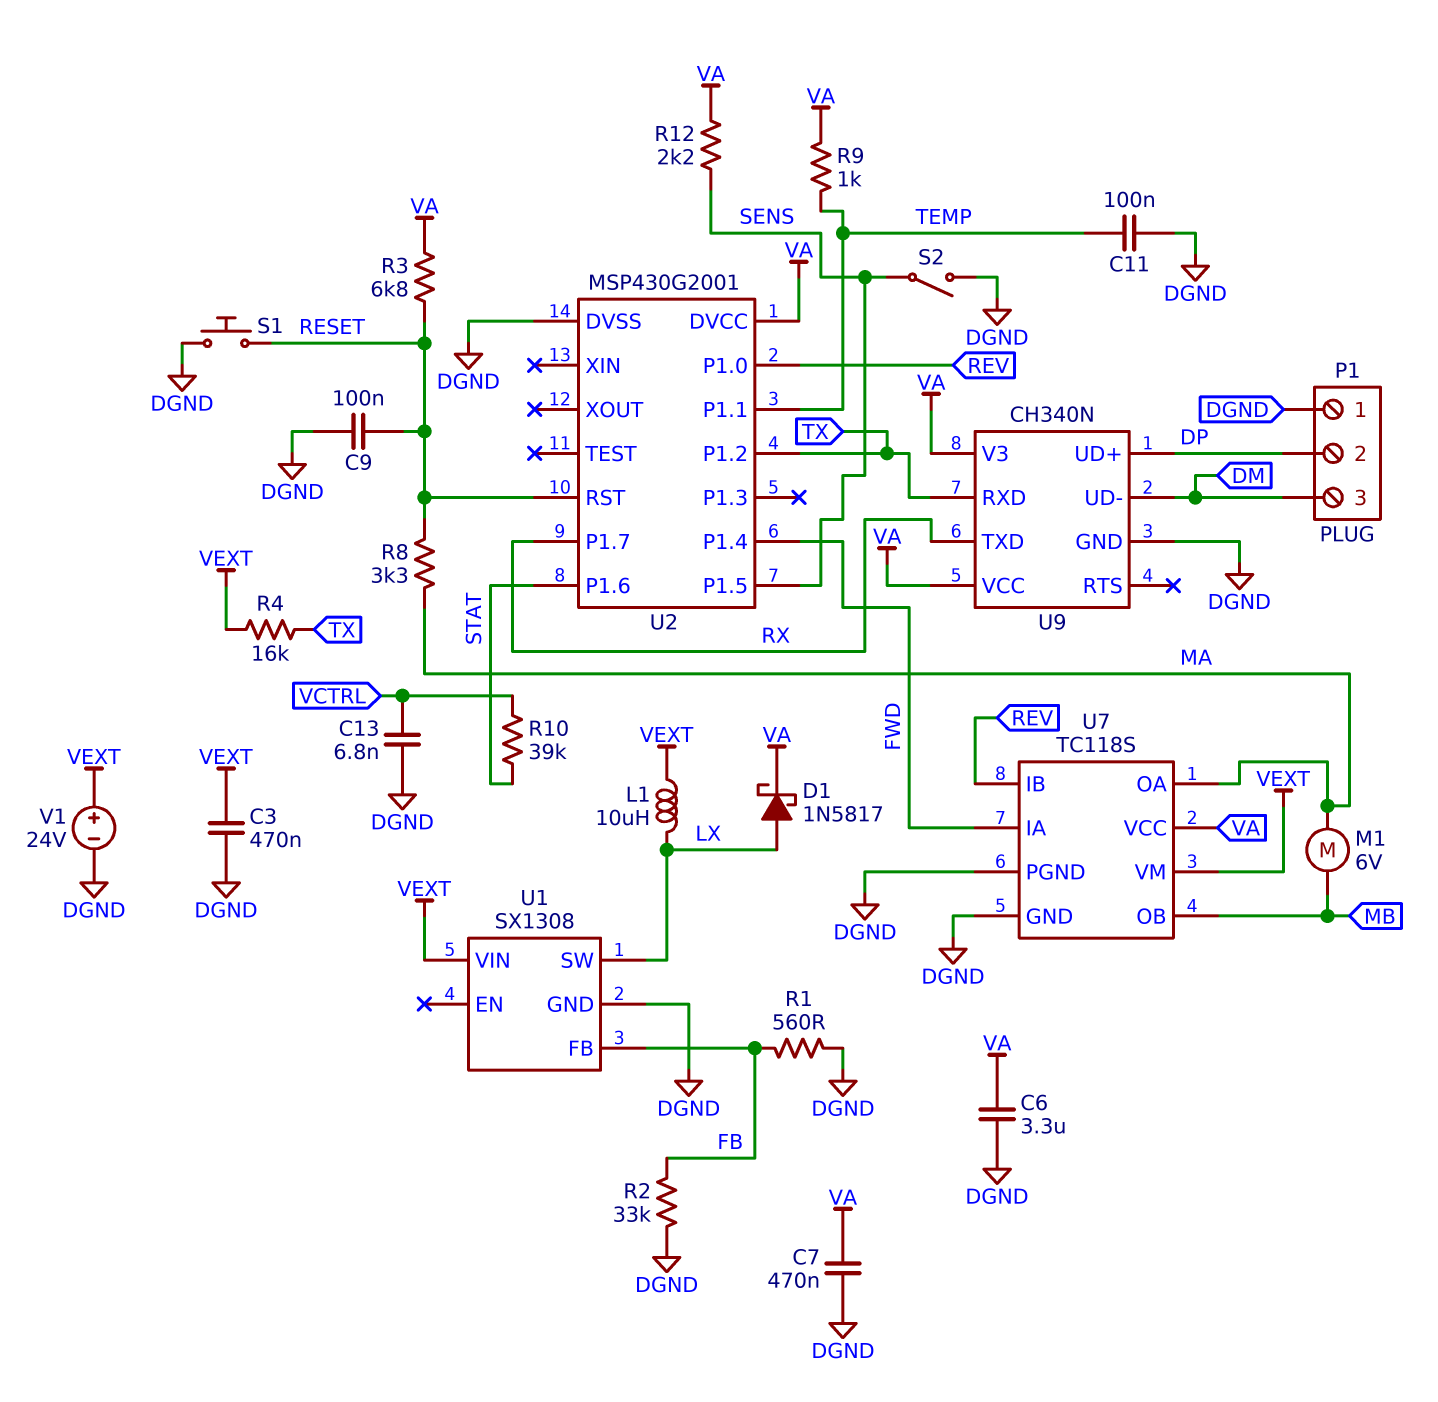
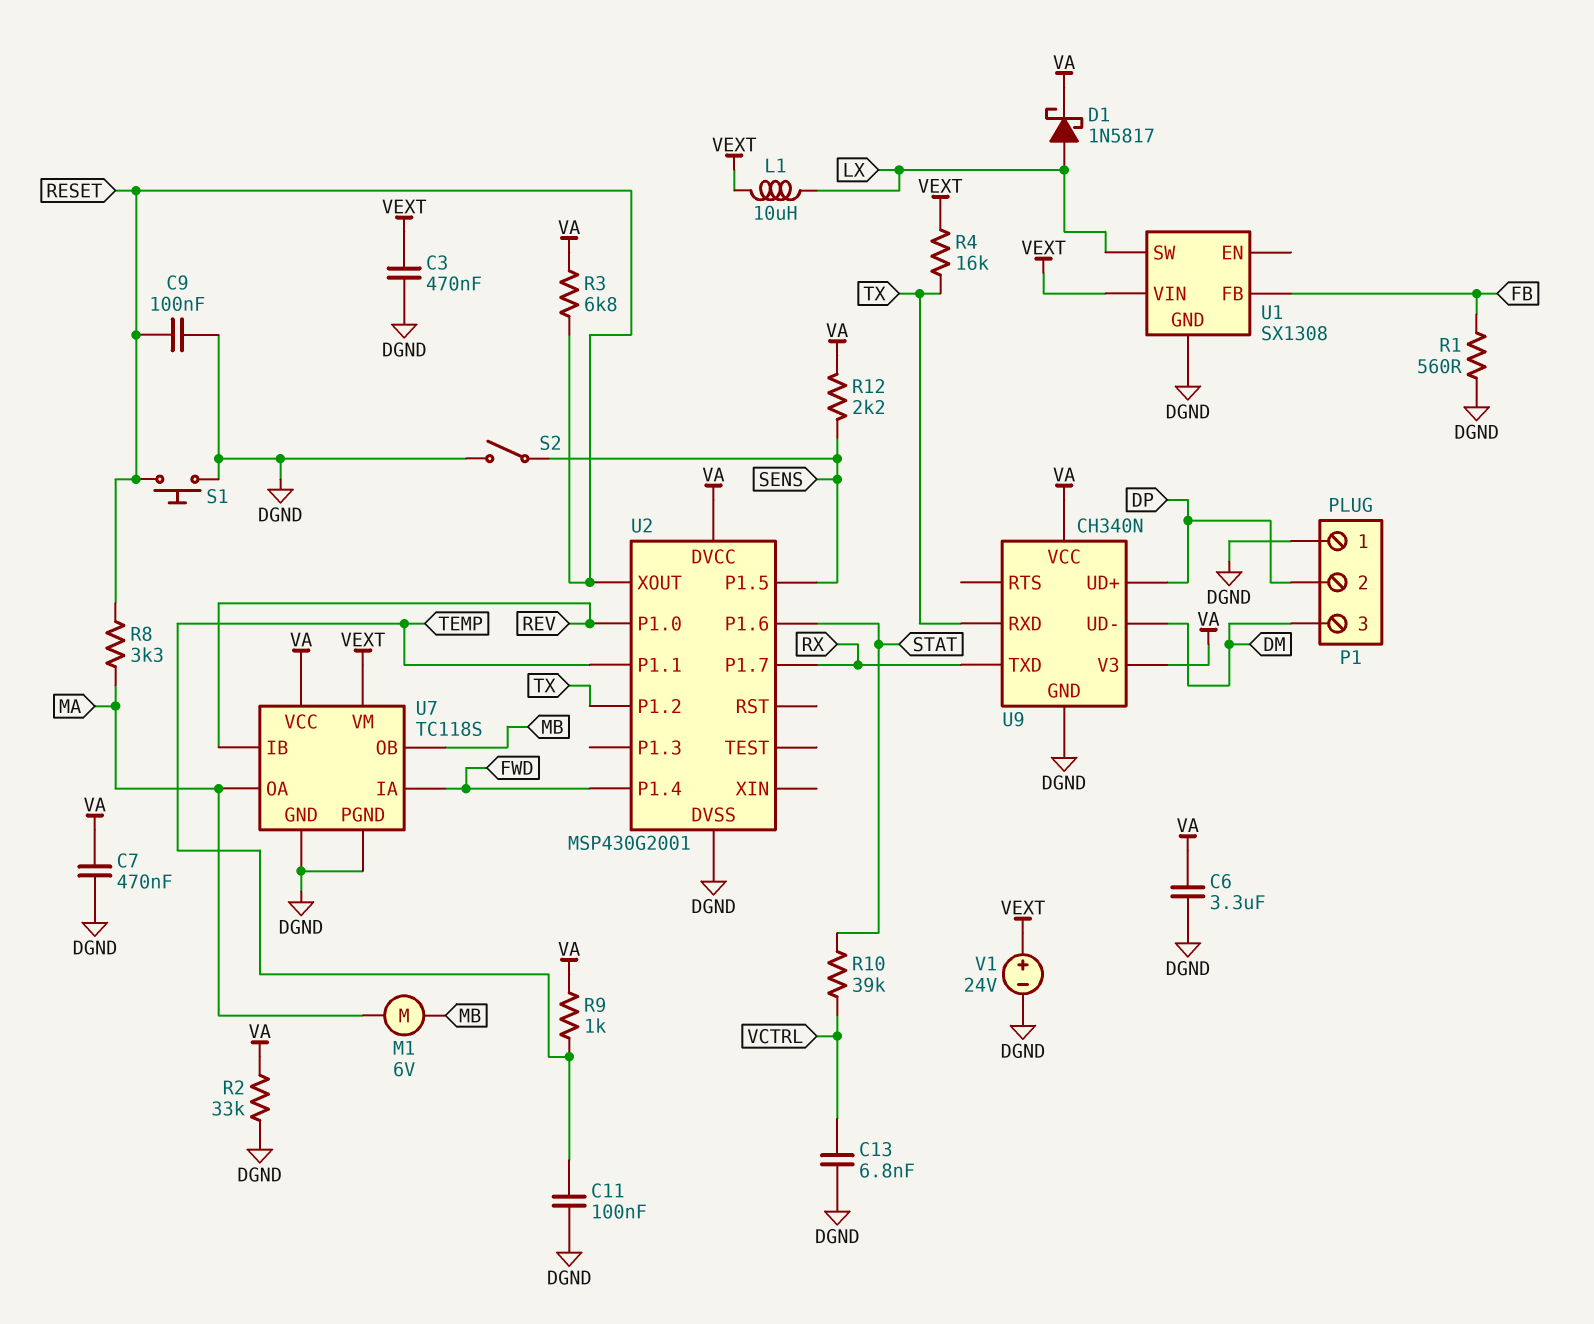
R2: 33k (DGND, FB) -> 33k (DGND, VA)
U2 pin RST: RESET -> none
U2 pin XOUT: none -> RESET

